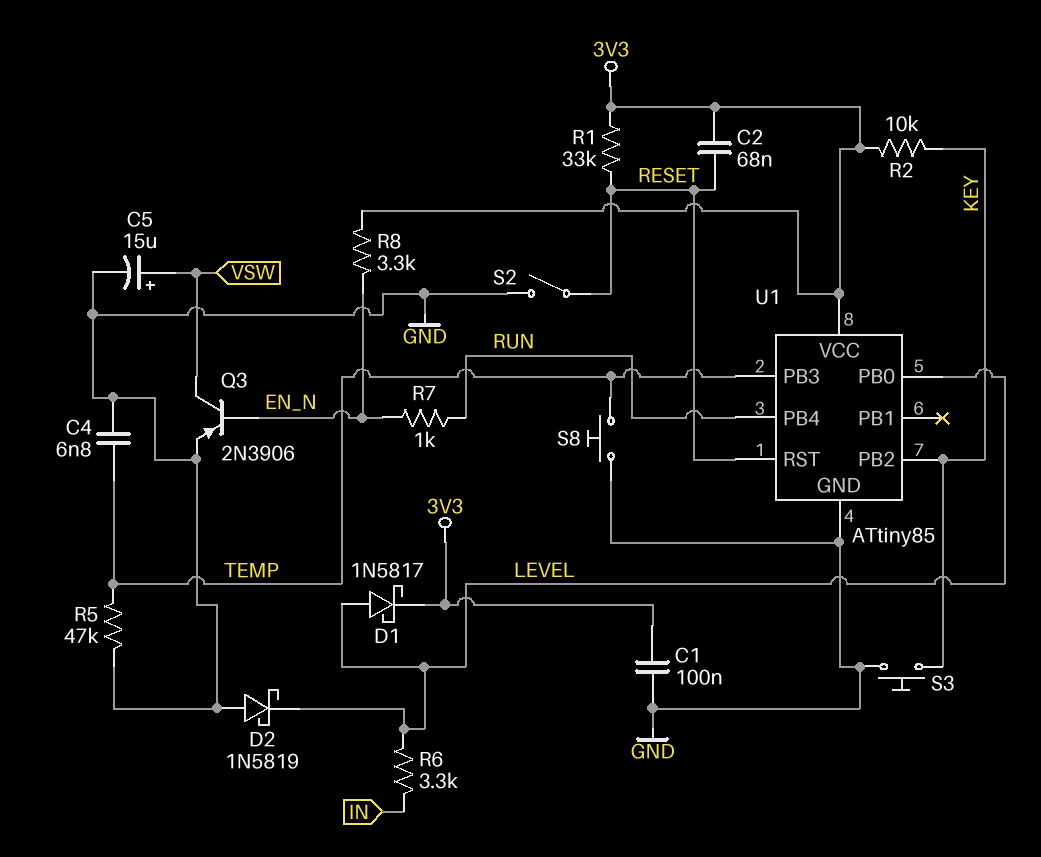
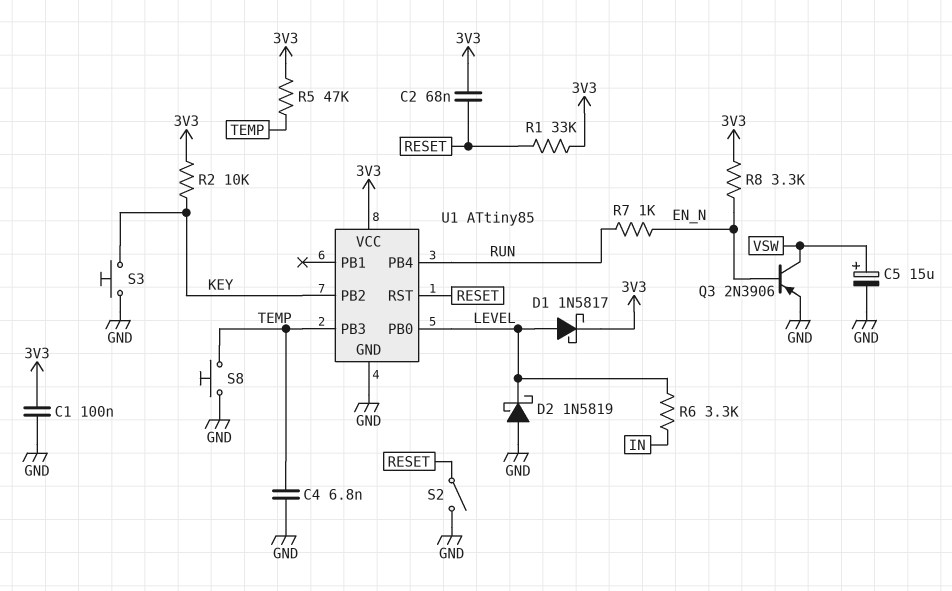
R5: 47k (GND, TEMP) -> 47k (3V3, TEMP)

